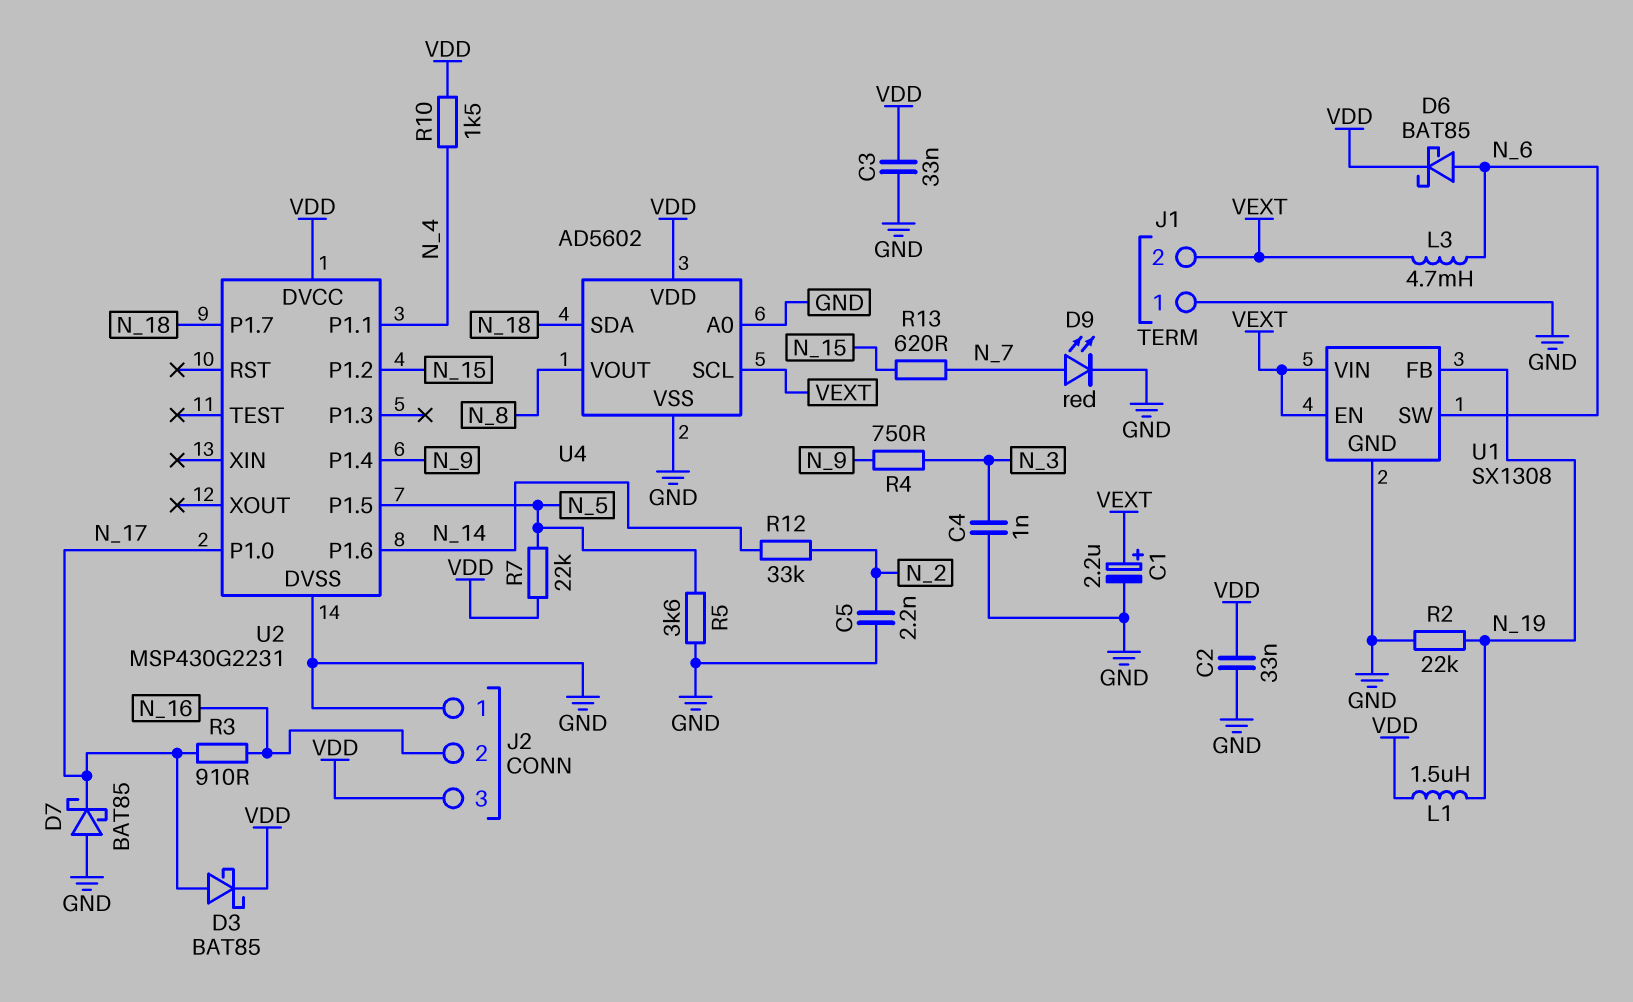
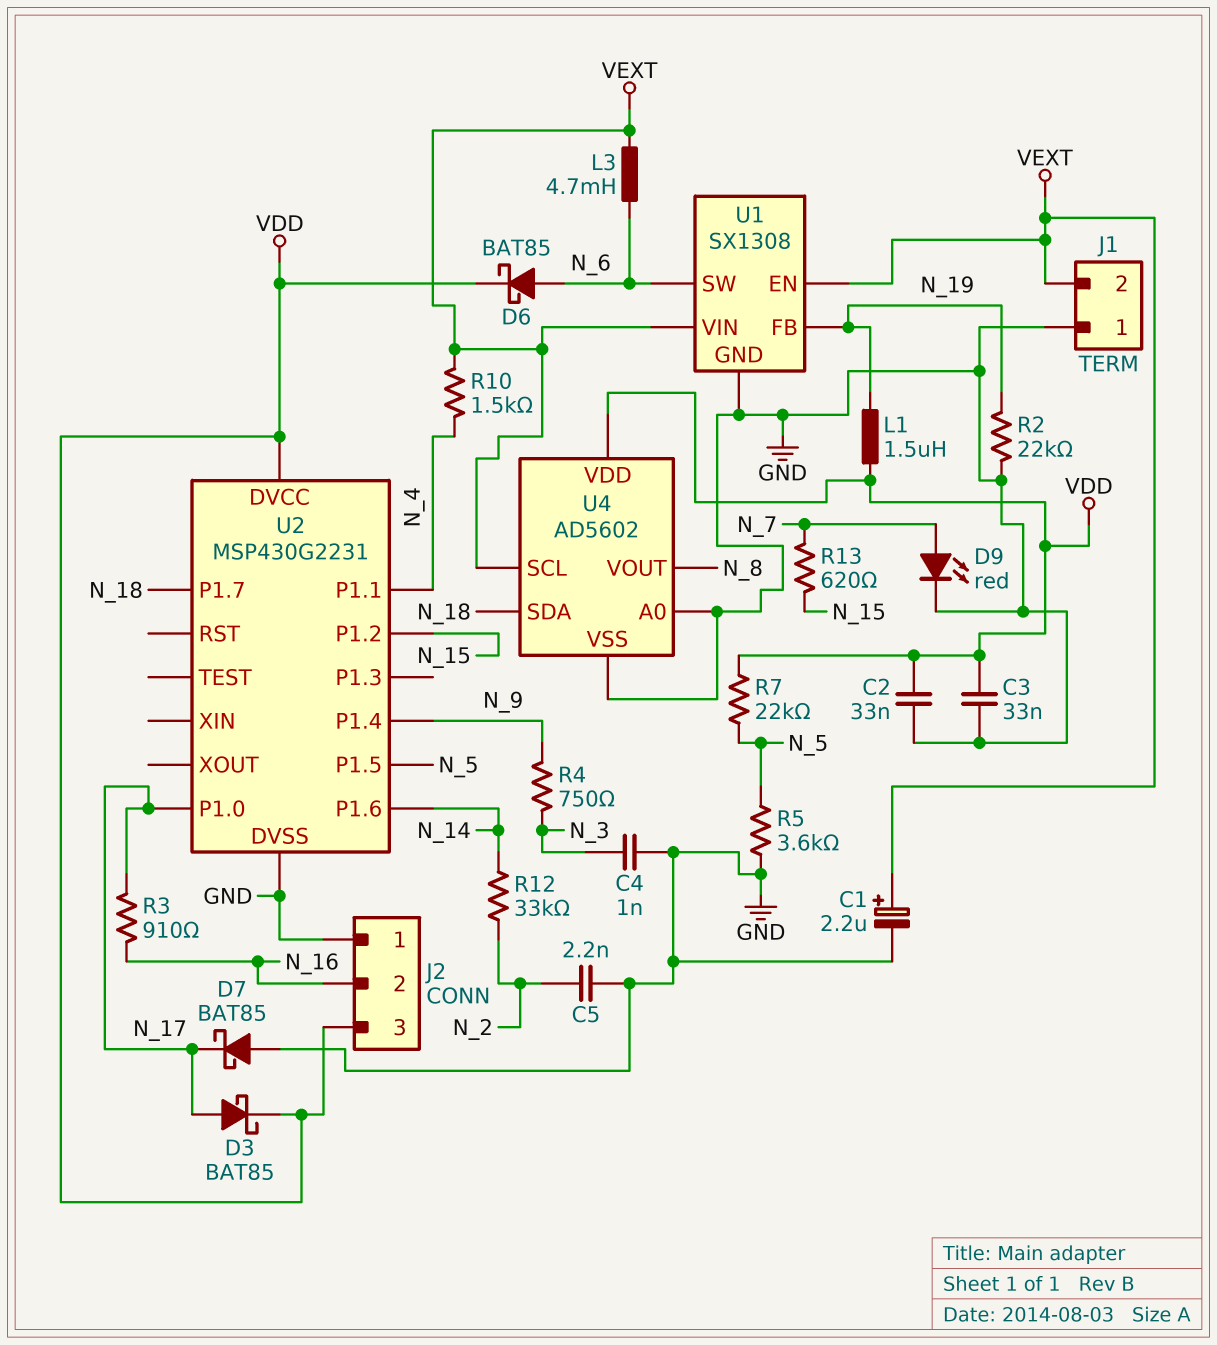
R10: 1.5k (N_4, VDD) -> 1.5k (N_4, VEXT)

